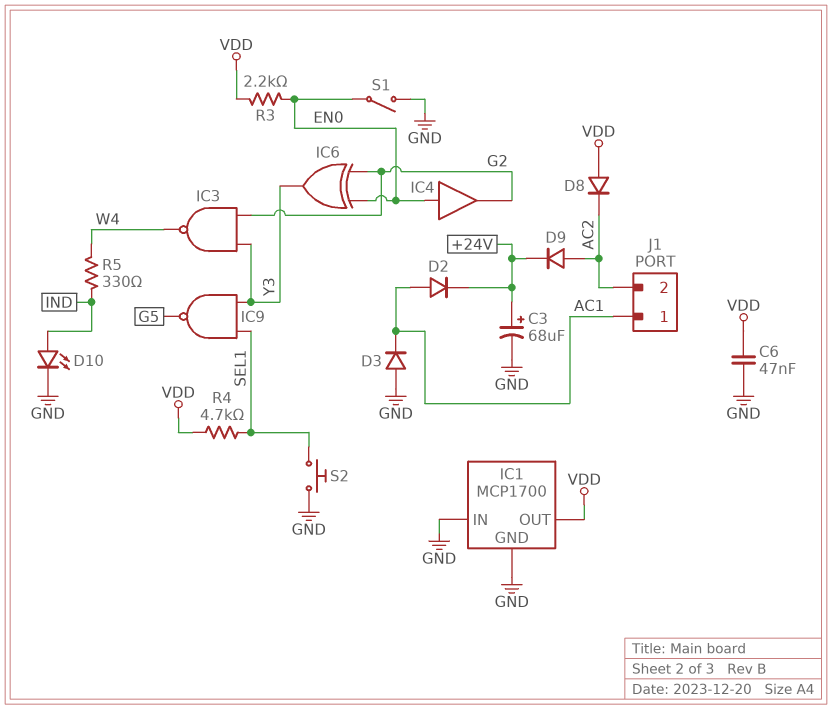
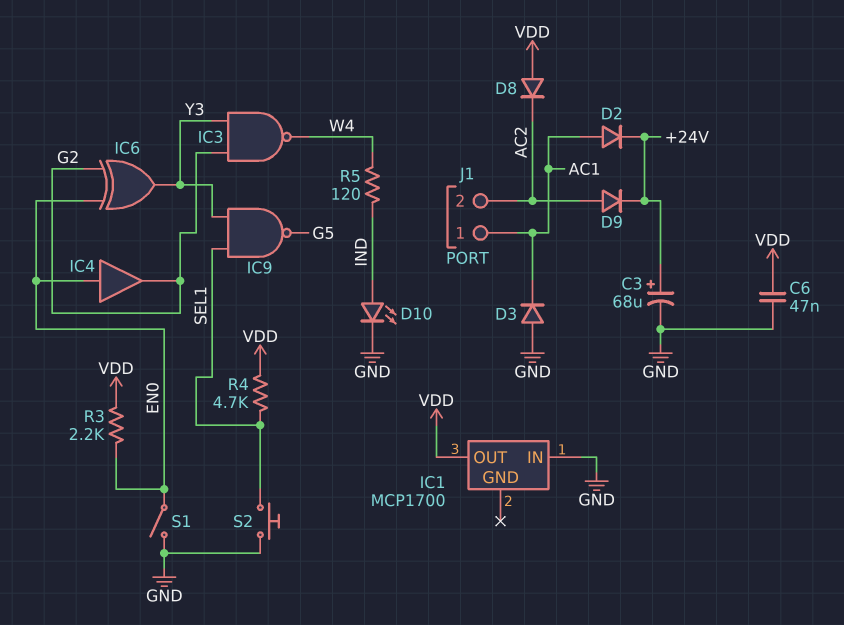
IC1 pin GND: GND -> none
R5: 330 (IND, W4) -> 120 (IND, W4)

